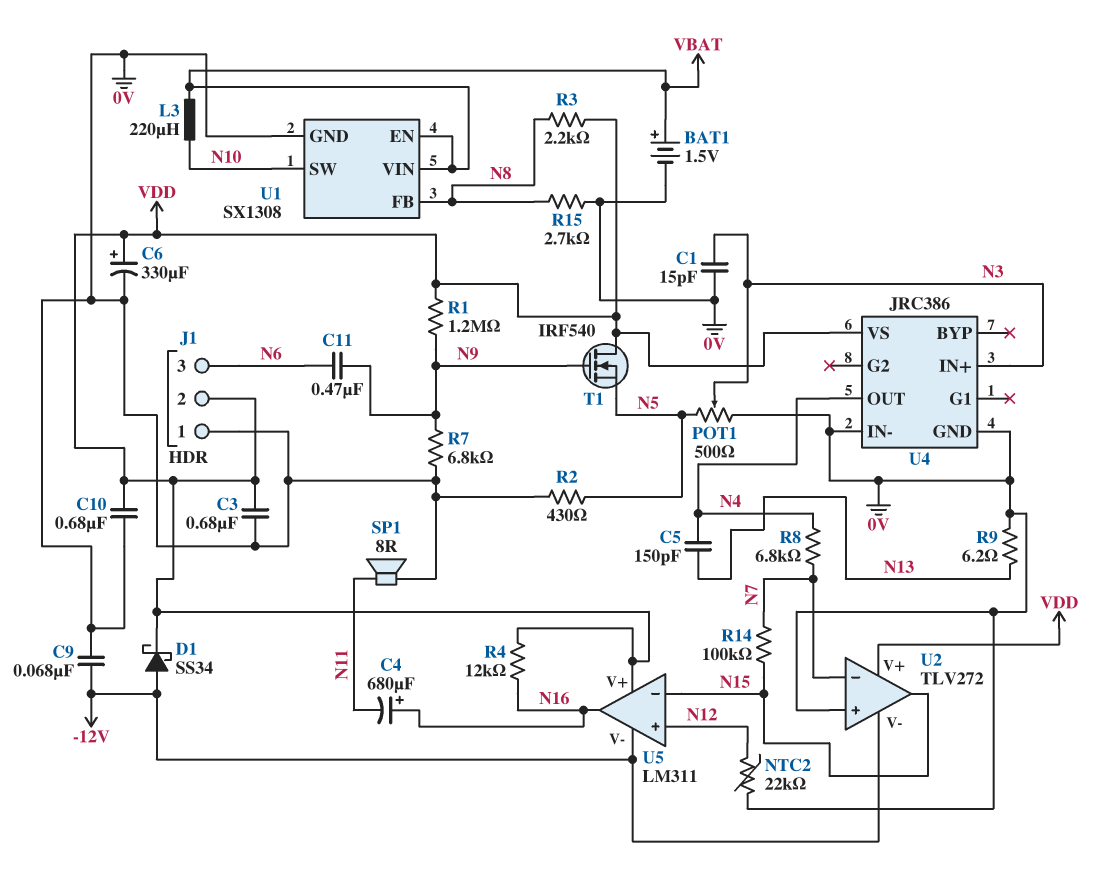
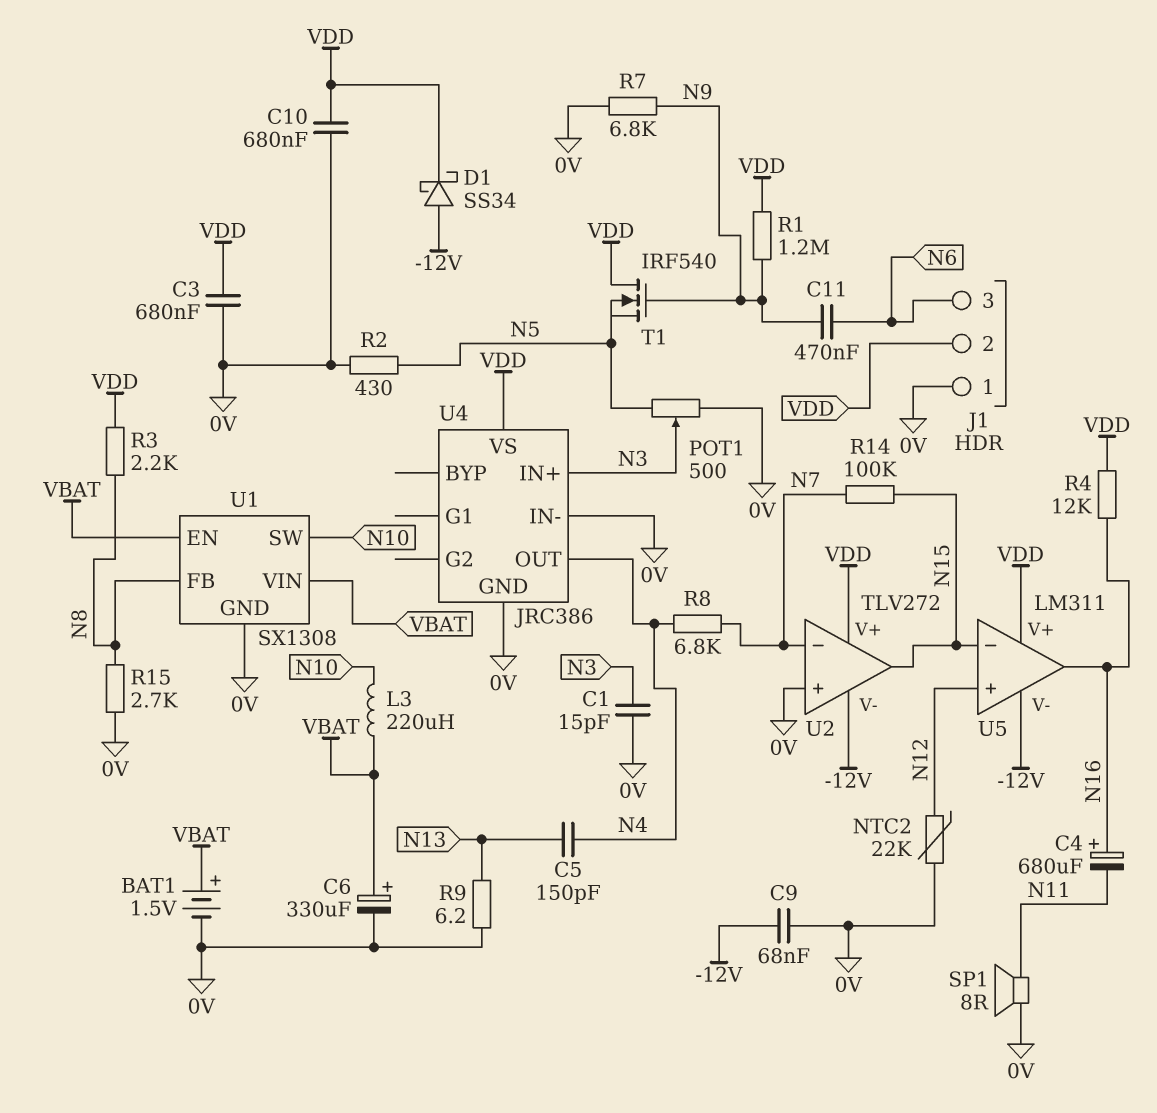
C6: 330uF (plus VDD, minus 0V) -> 330uF (plus VBAT, minus 0V)

